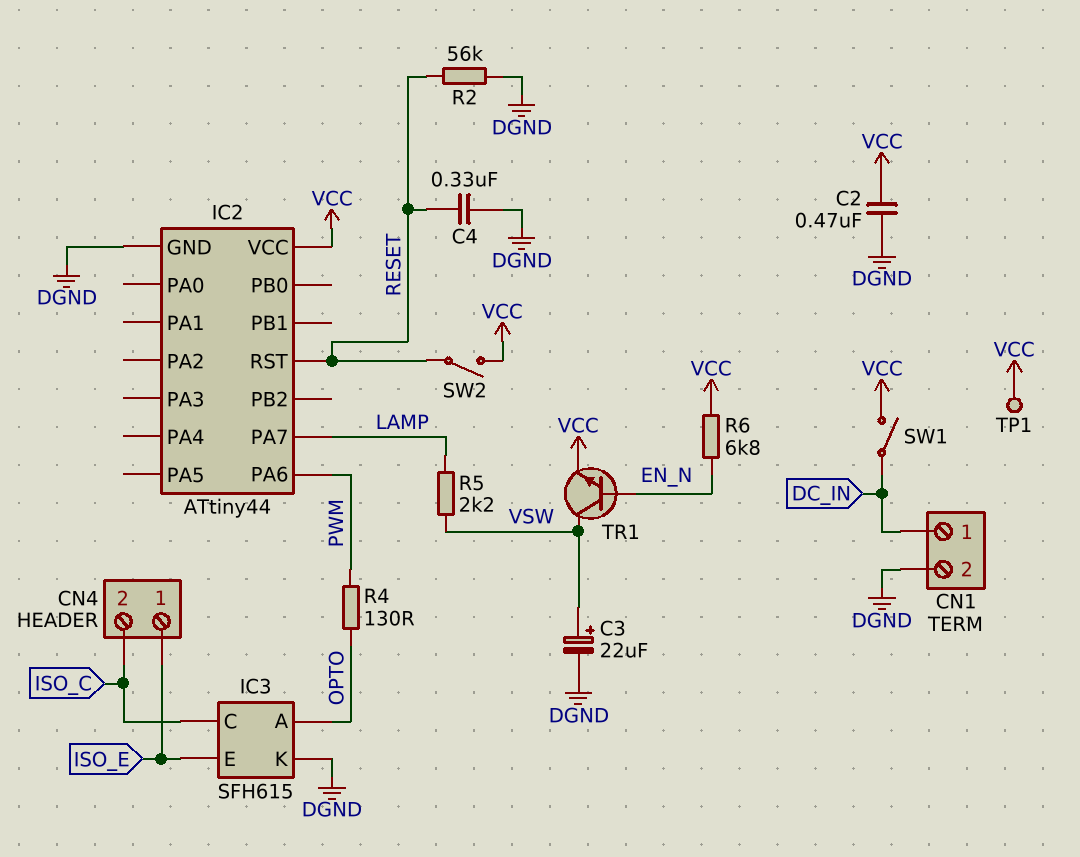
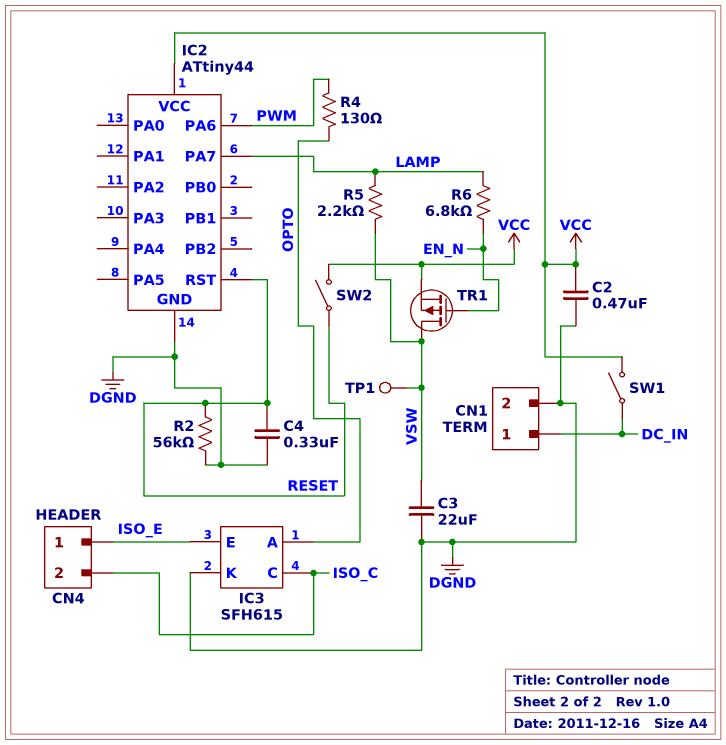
C3: 22uF (plus VSW, minus DGND) -> 22uF (DGND, VSW)
R6: 6.8k (EN_N, VCC) -> 6.8k (EN_N, LAMP)
TP1: test point (VCC) -> test point (VSW)
TR1: NPN (B EN_N, C VSW, E VCC) -> PMOS (G EN_N, D VSW, S VCC)

